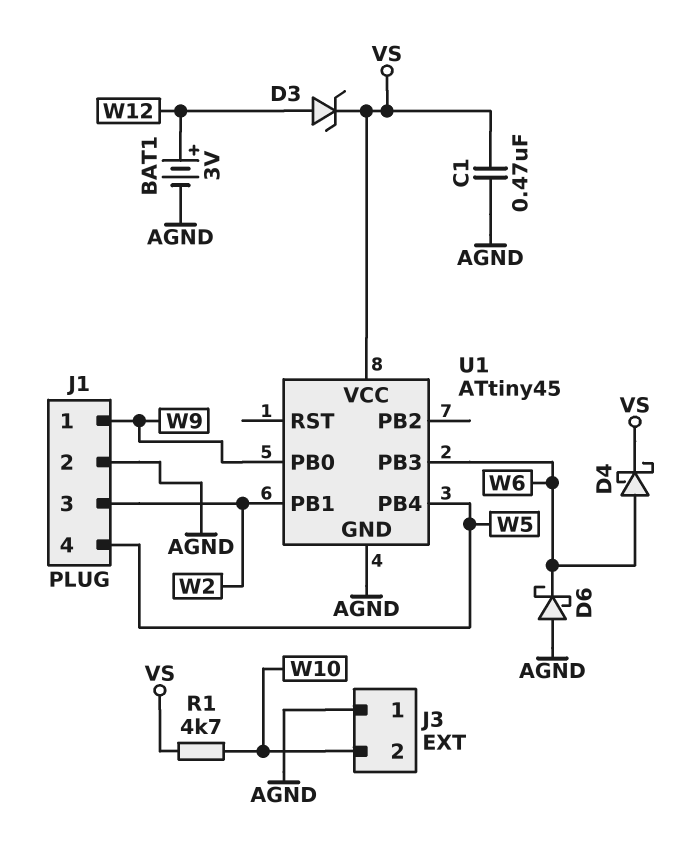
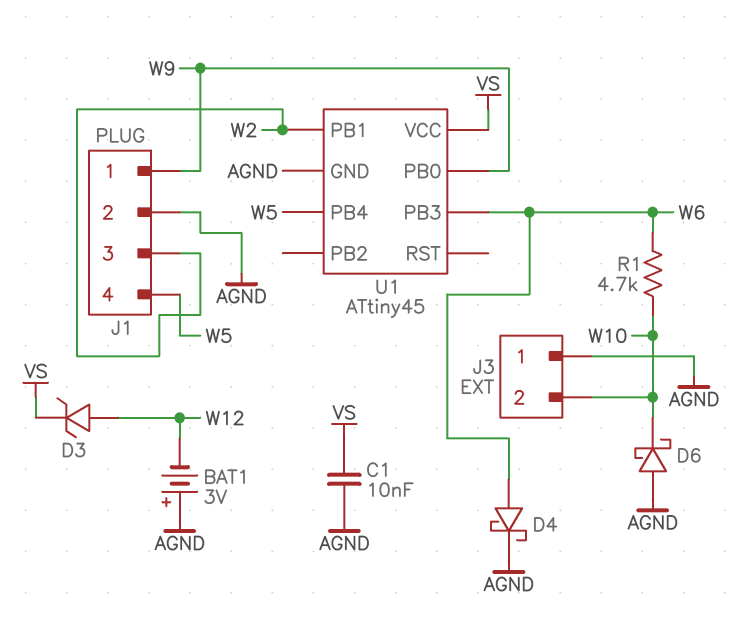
BAT1: 3V (plus W12, minus AGND) -> 3V (plus AGND, minus W12)
C1: 470nF (AGND, VS) -> 10nF (AGND, VS)
D4: schottky (A W6, K VS) -> schottky (A W6, K AGND)
D6: schottky (A AGND, K W6) -> schottky (A AGND, K W10)
R1: 4.7k (VS, W10) -> 4.7k (W6, W10)

